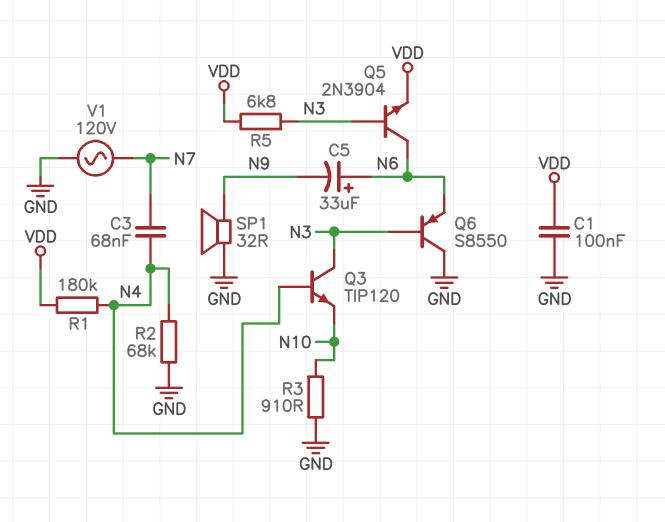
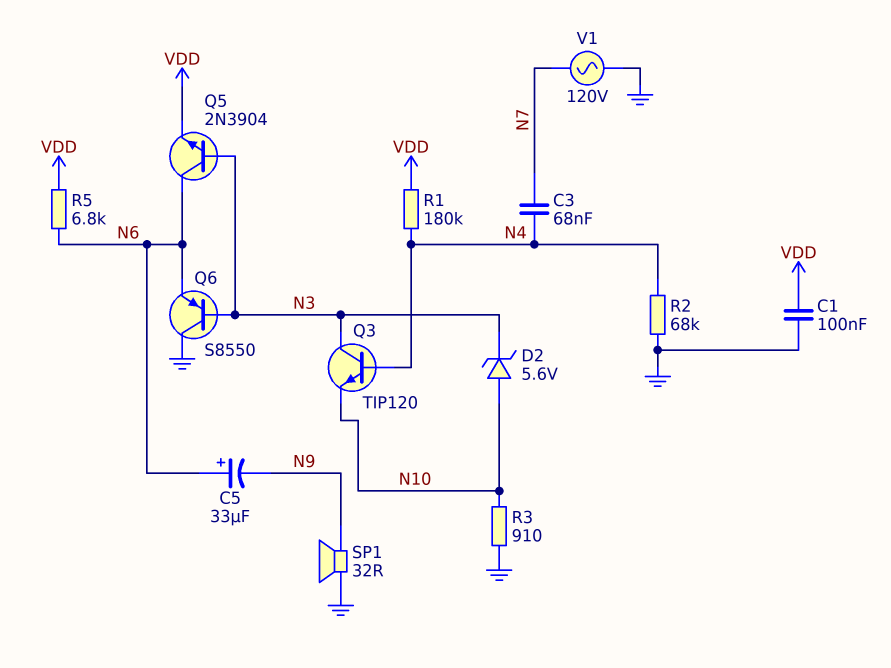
D2: none -> zener 5.6V (A N10, K N3)
R5: 6.8k (N3, VDD) -> 6.8k (N6, VDD)

